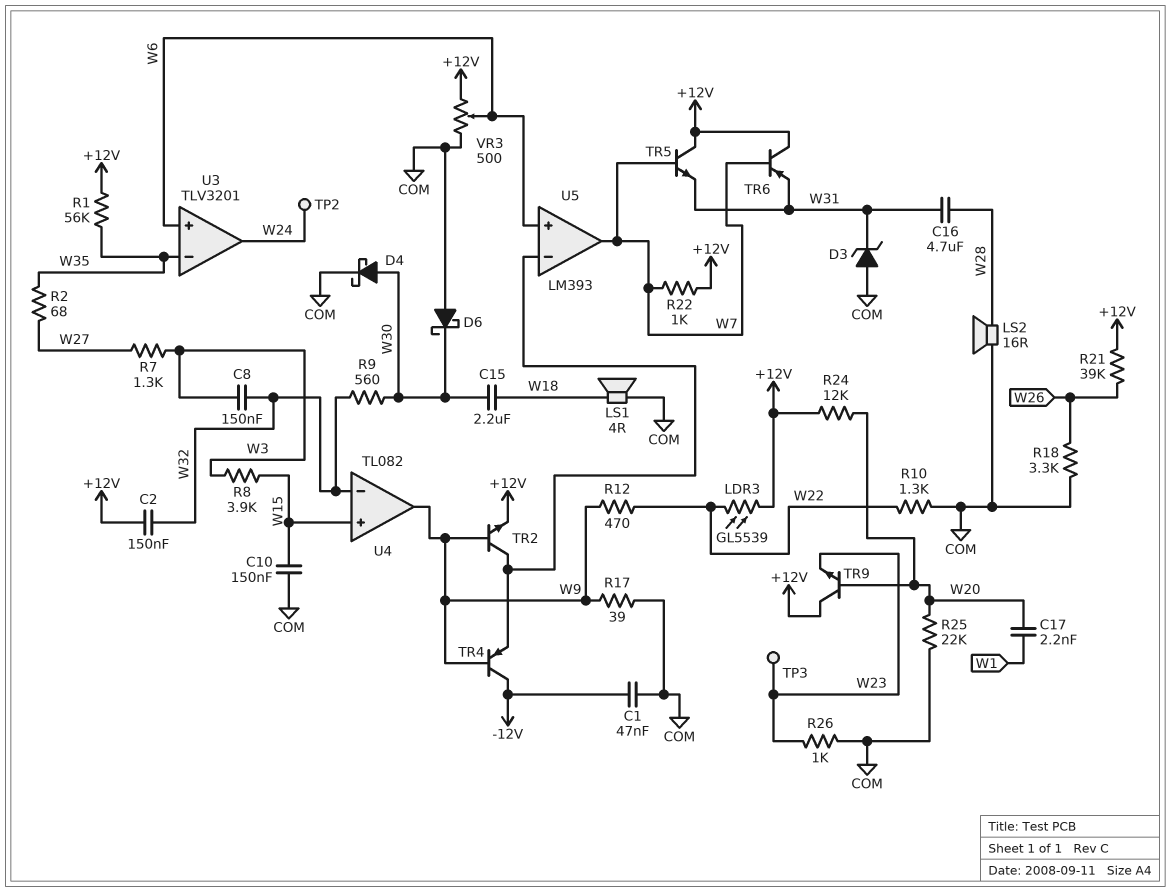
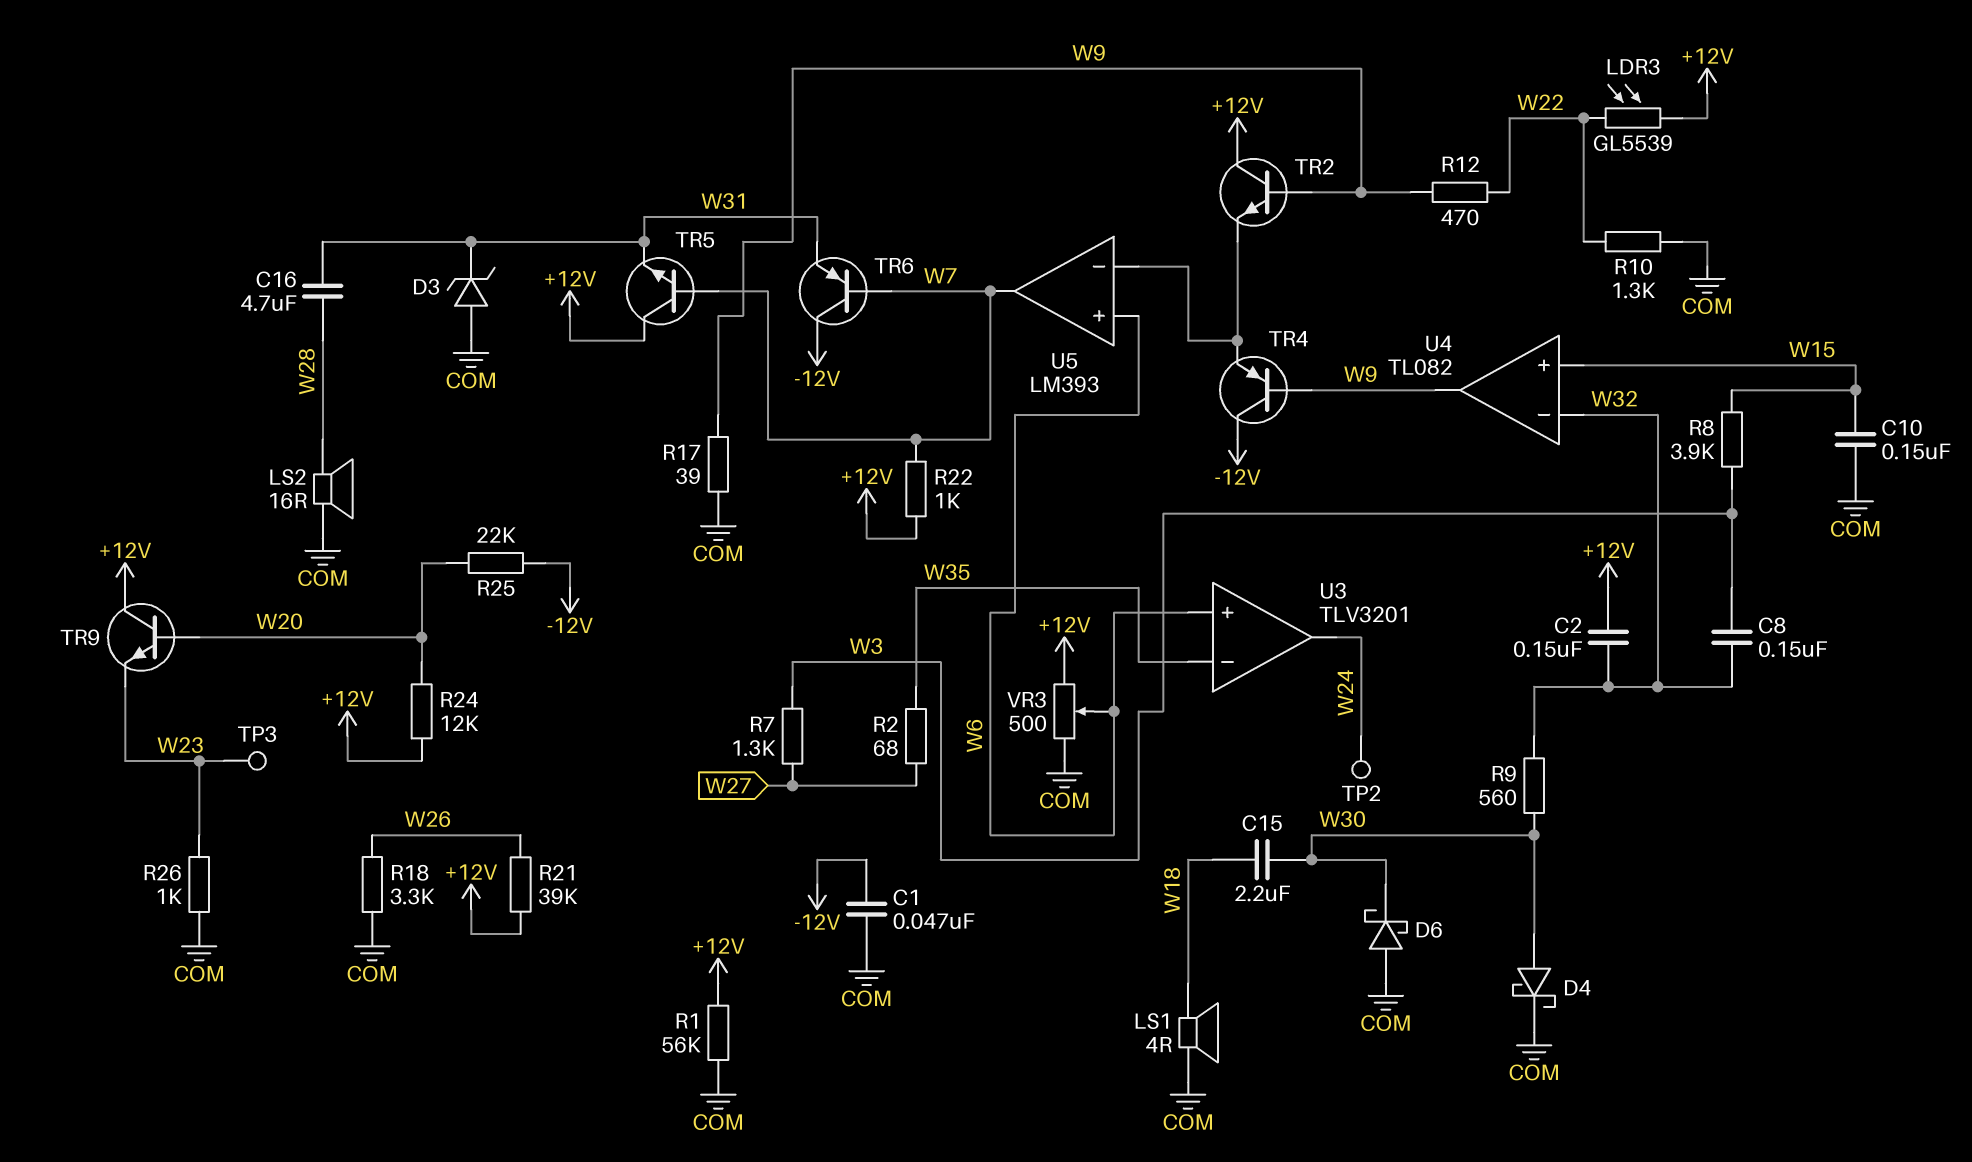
C17: 2.2nF (W1, W20) -> none
R1: 56k (+12V, W35) -> 56k (+12V, COM)
R25: 22k (COM, W20) -> 22k (-12V, W20)
TR2: NPN (B W9, C U5/in-, E +12V) -> NPN (B W9, C +12V, E U5/in-)
TR6: PNP (B W7, C +12V, E W31) -> PNP (B W7, C -12V, E W31)

